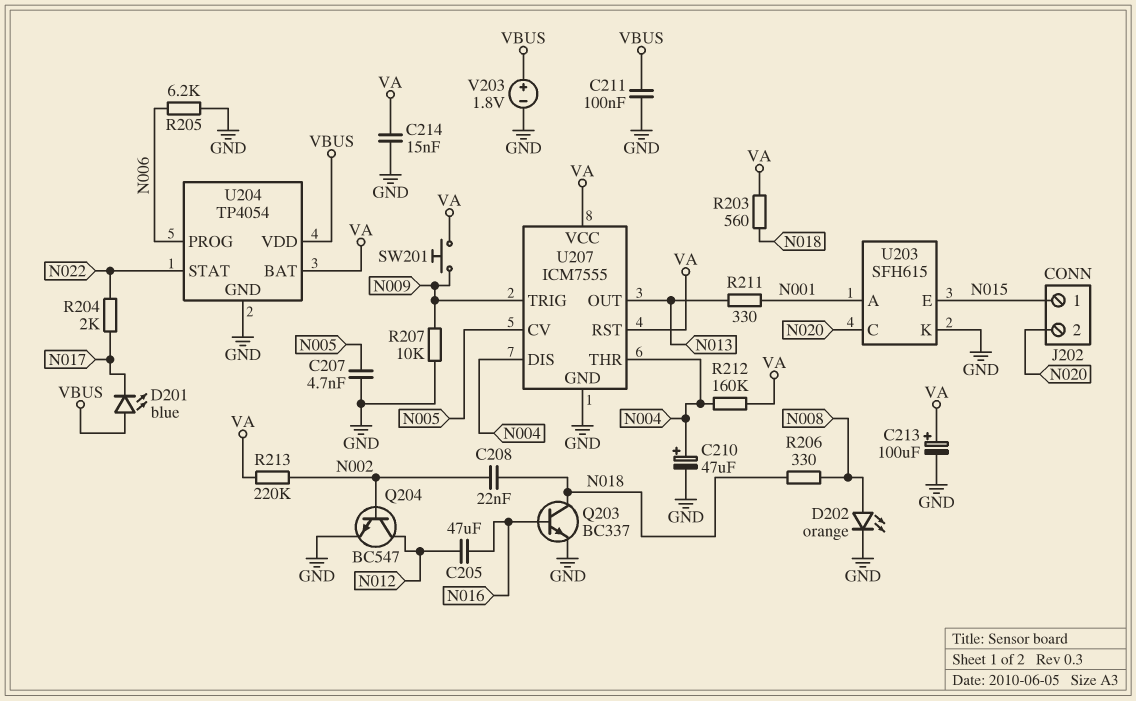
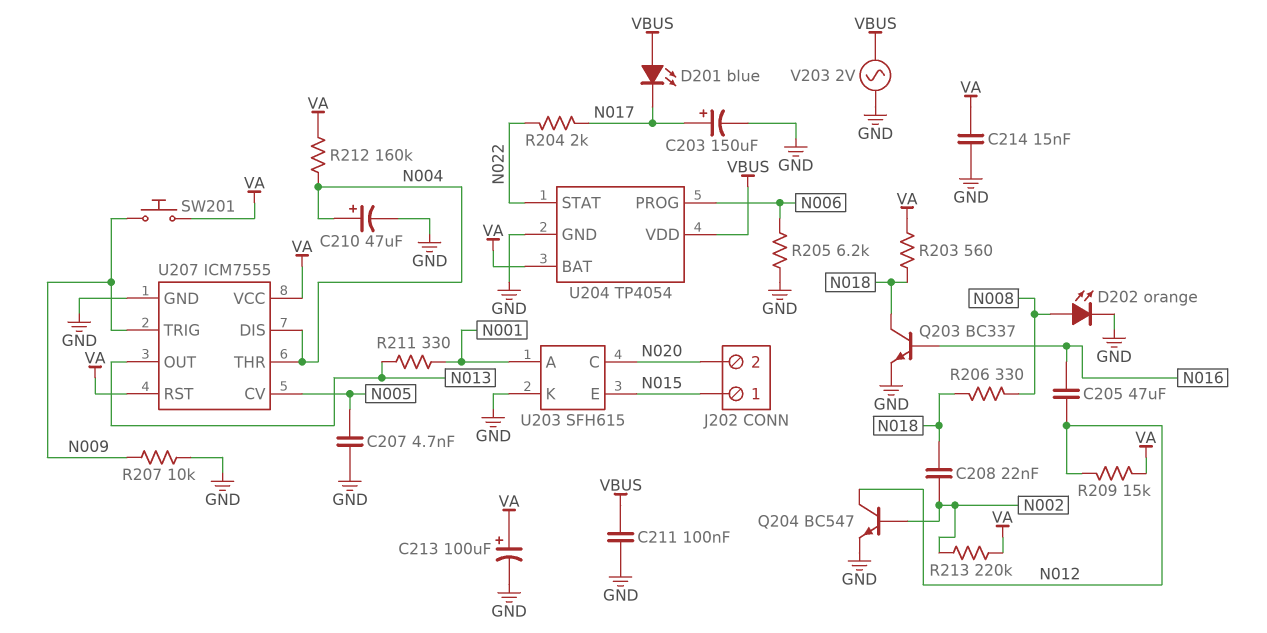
C203: none -> 150uF (plus N017, minus GND)
R209: none -> 15k (N012, VA)
V203: 1.8V (plus VBUS, minus GND) -> AC 2V (GND, VBUS)

